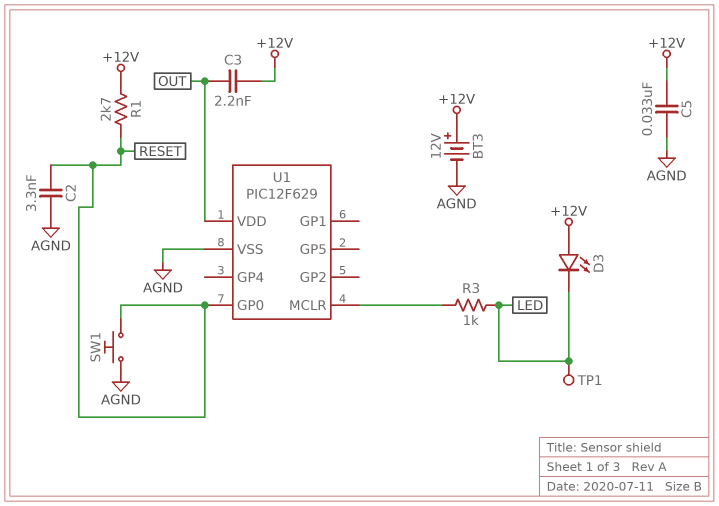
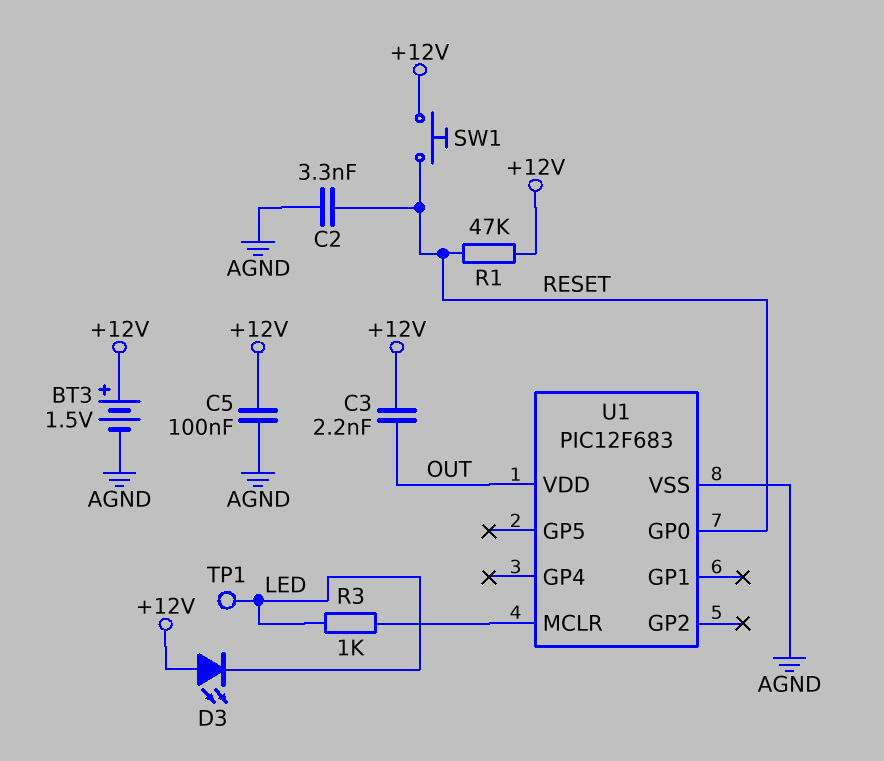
BT3: 12V (plus +12V, minus AGND) -> 1.5V (plus +12V, minus AGND)
C5: 33nF (+12V, AGND) -> 100nF (+12V, AGND)
R1: 2.7k (+12V, RESET) -> 47k (+12V, RESET)
SW1: button (AGND, RESET) -> button (+12V, RESET)
U1: PIC12F629 -> PIC12F683

